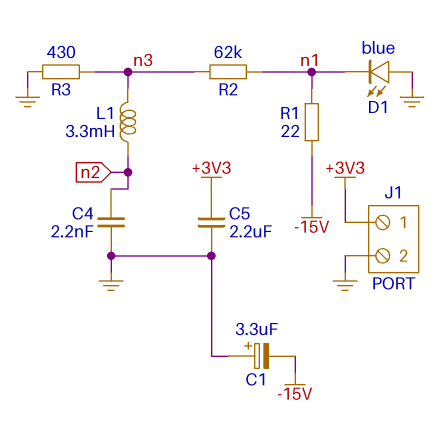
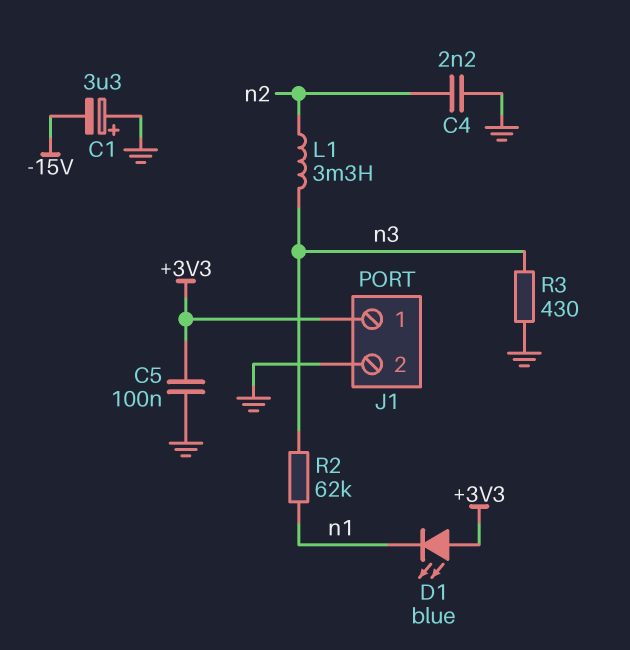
C5: 2.2uF (+3V3, GND) -> 100nF (+3V3, GND)
D1: LED blue (A GND, K n1) -> LED blue (A +3V3, K n1)
R1: 22 (-15V, n1) -> none

